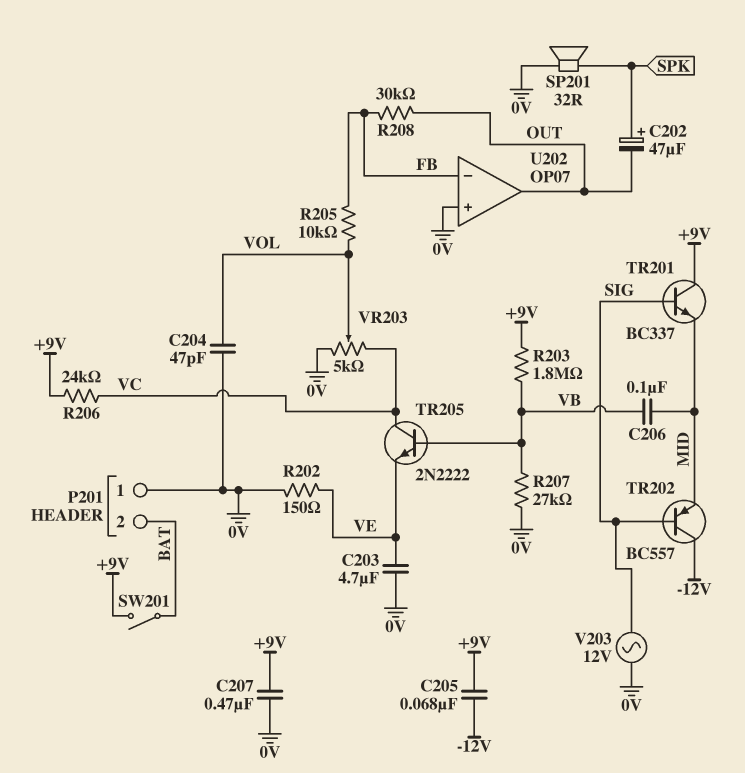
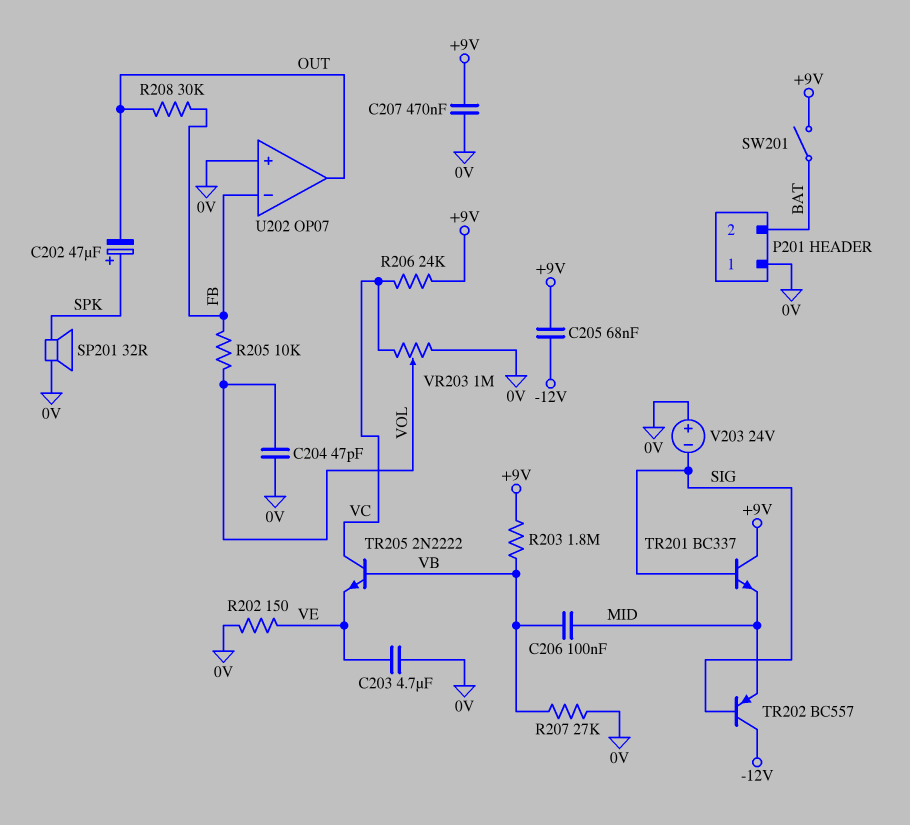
V203: AC 12V (0V, SIG) -> 24V (plus 0V, minus SIG)
VR203: 5k (0V, VC, wiper VOL) -> 1M (0V, VC, wiper VOL)

